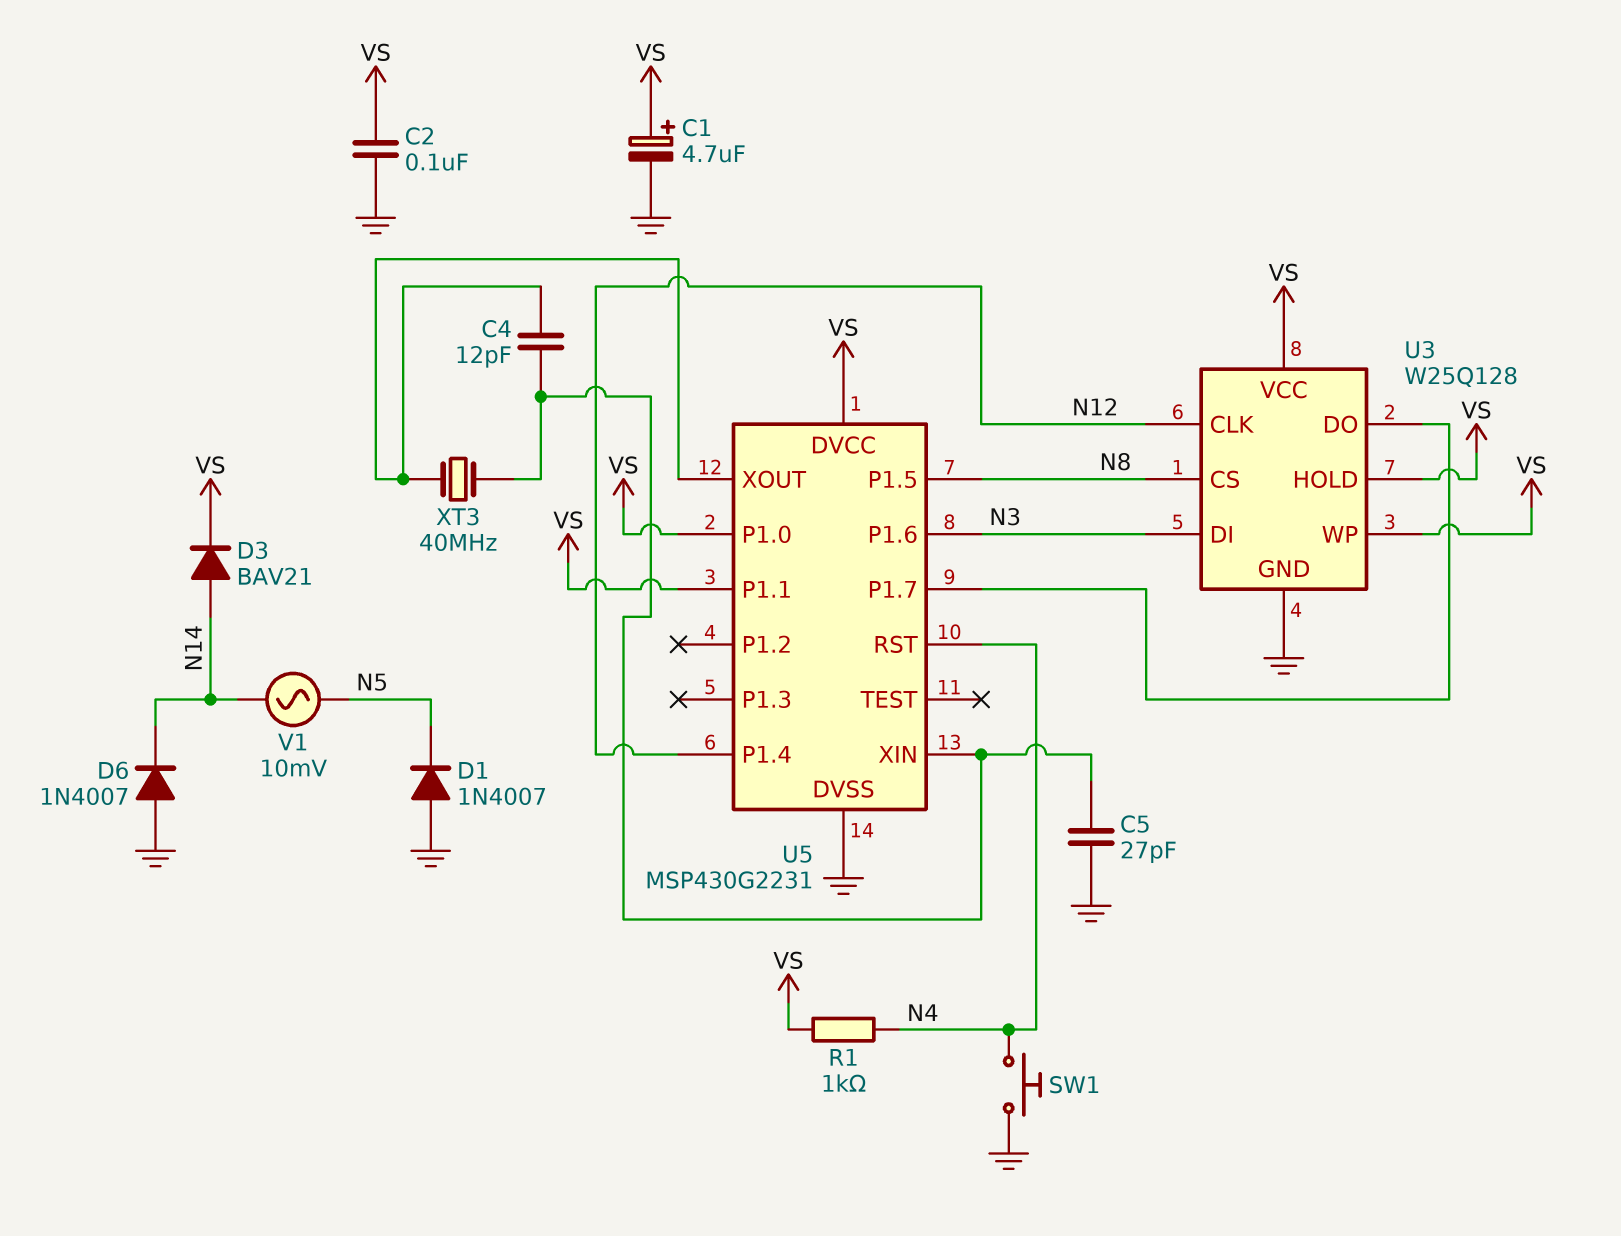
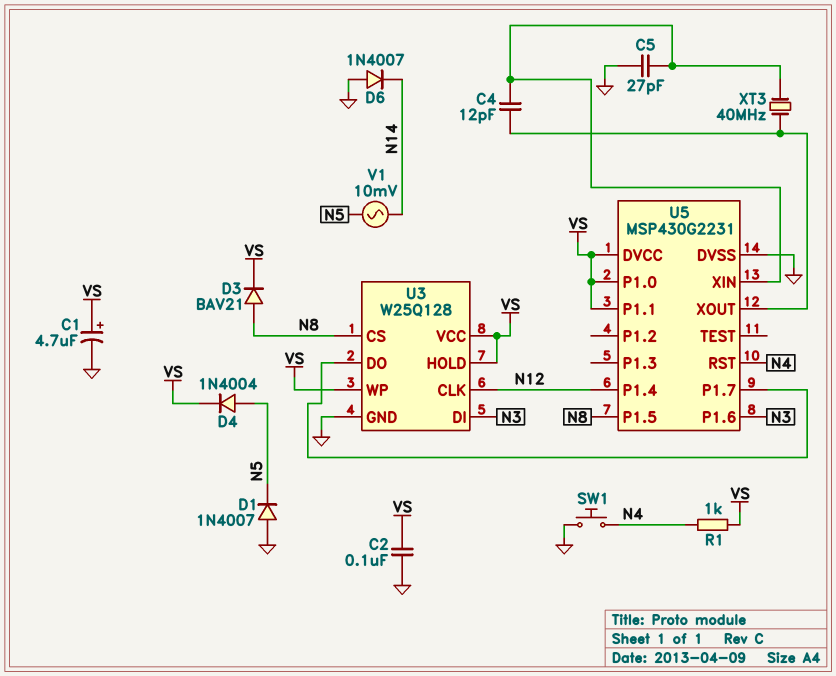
D3: diode BAV21 (A N14, K VS) -> diode BAV21 (A N8, K VS)
D4: none -> diode 1N4004 (A N5, K VS)

